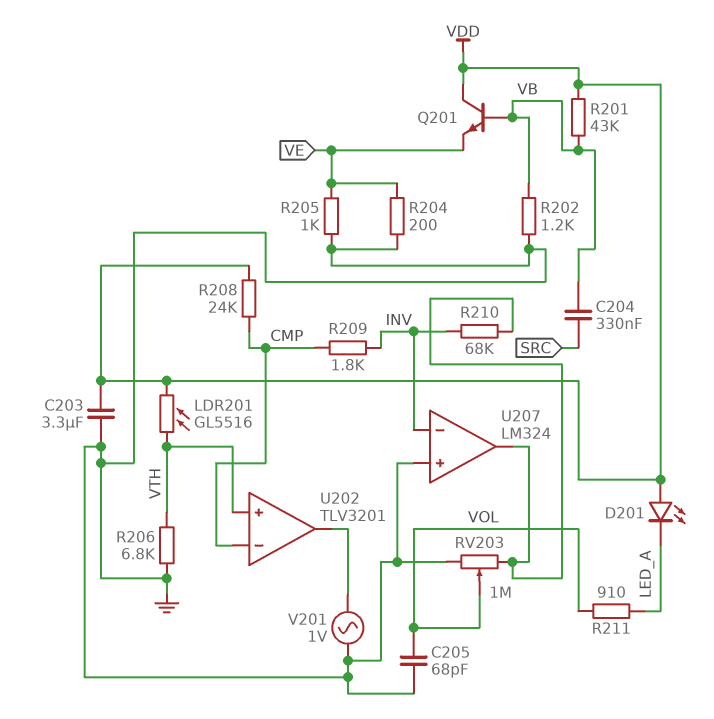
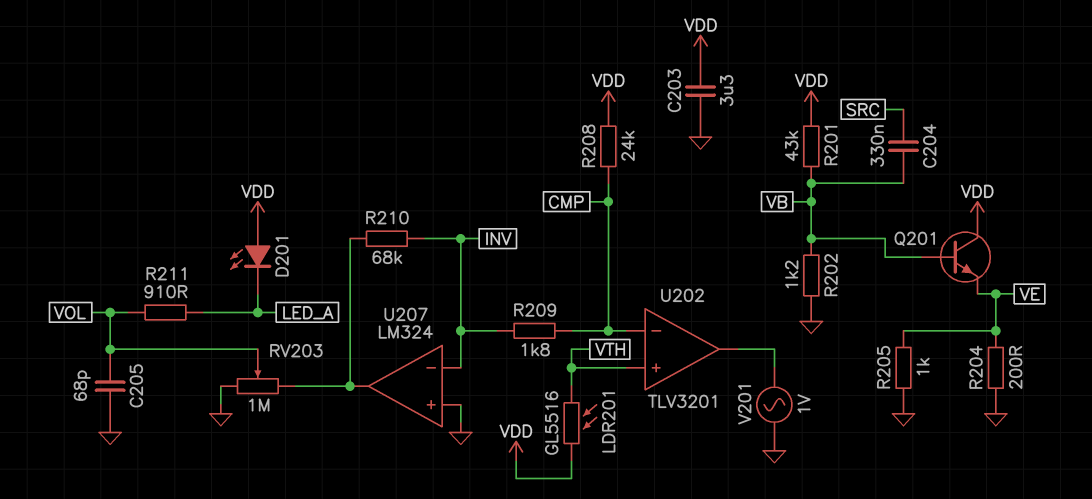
R206: 6.8k (GND, VTH) -> none

